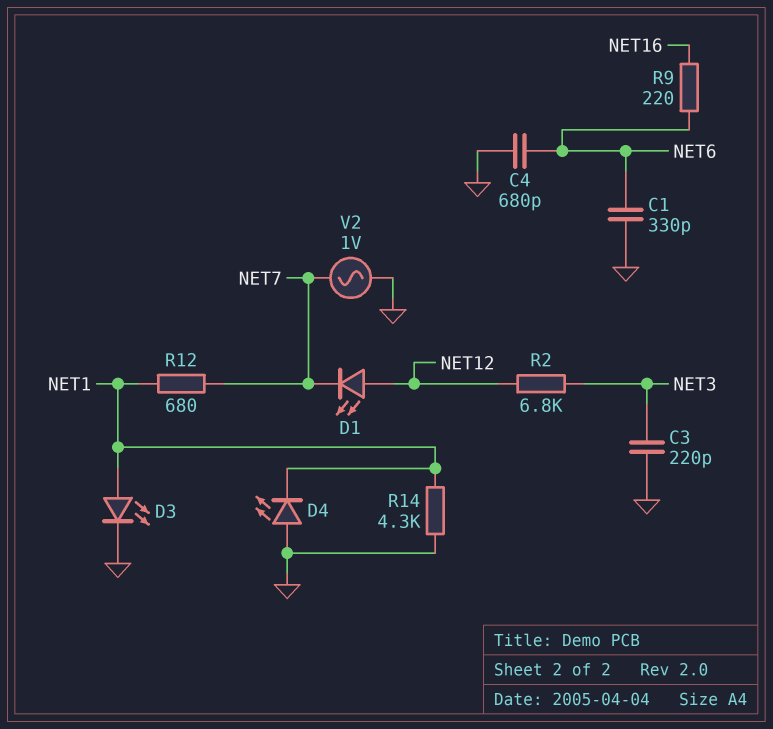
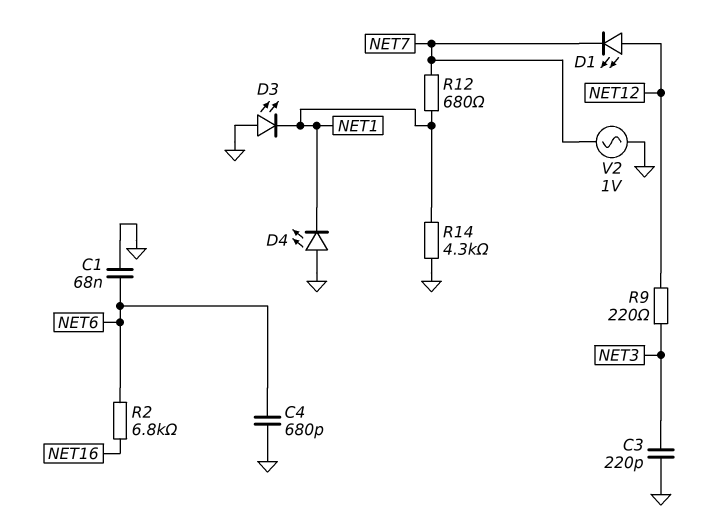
C1: 330pF (GND, NET6) -> 68nF (GND, NET6)
D3: LED (A NET1, K GND) -> LED (A GND, K NET1)
R2: 6.8k (NET3, NET12) -> 6.8k (NET6, NET16)
R9: 220 (NET6, NET16) -> 220 (NET3, NET12)

